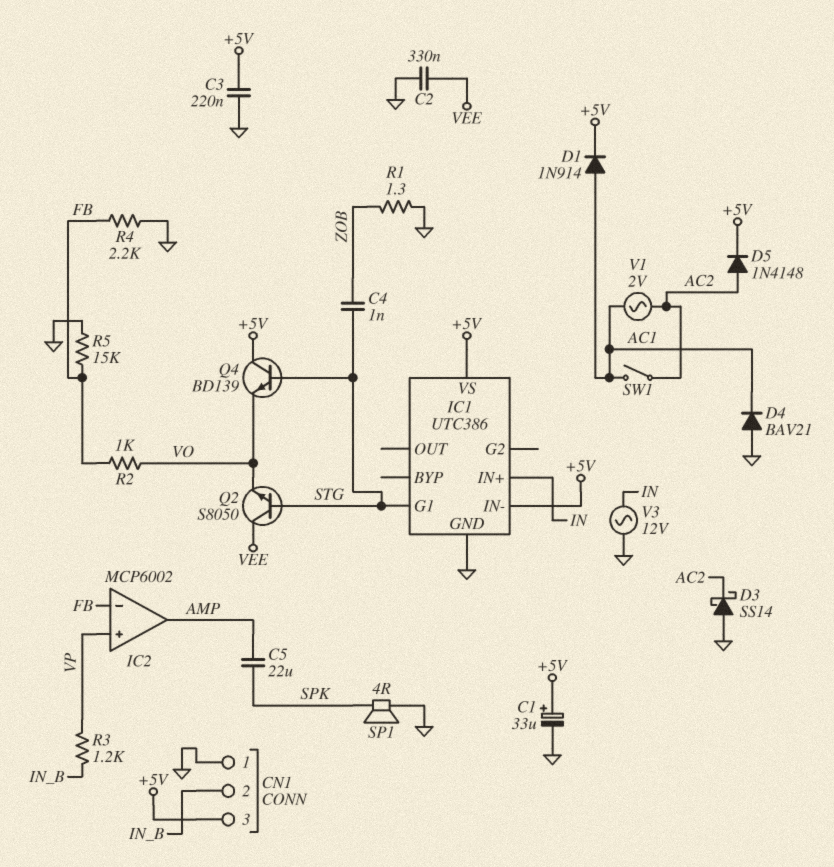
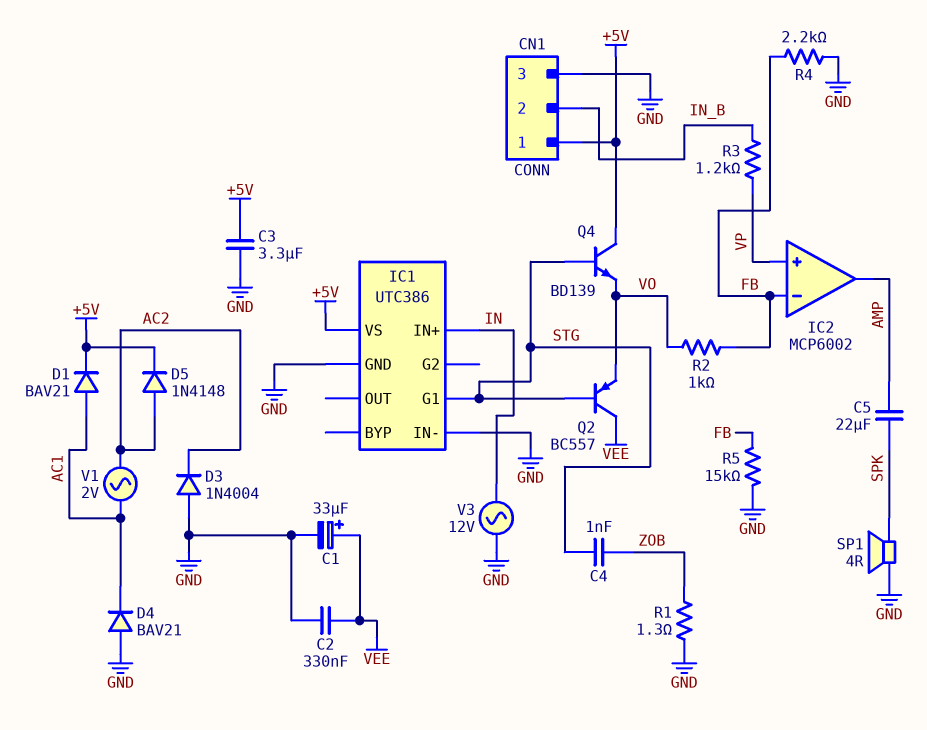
C1: 33uF (plus +5V, minus GND) -> 33uF (plus VEE, minus GND)
C3: 220nF (+5V, GND) -> 3.3uF (+5V, GND)
CN1 pin 1: GND -> +5V
CN1 pin 3: +5V -> GND
D1: diode 1N914 (A AC1, K +5V) -> diode BAV21 (A AC1, K +5V)
D3: schottky SS14 (A GND, K AC2) -> diode 1N4004 (A GND, K AC2)
IC1 pin IN-: +5V -> GND
Q2: NPN S8050 (B STG, C VEE, E VO) -> PNP BC557 (B STG, C VEE, E VO)
SW1: switch (AC1, AC2) -> none

